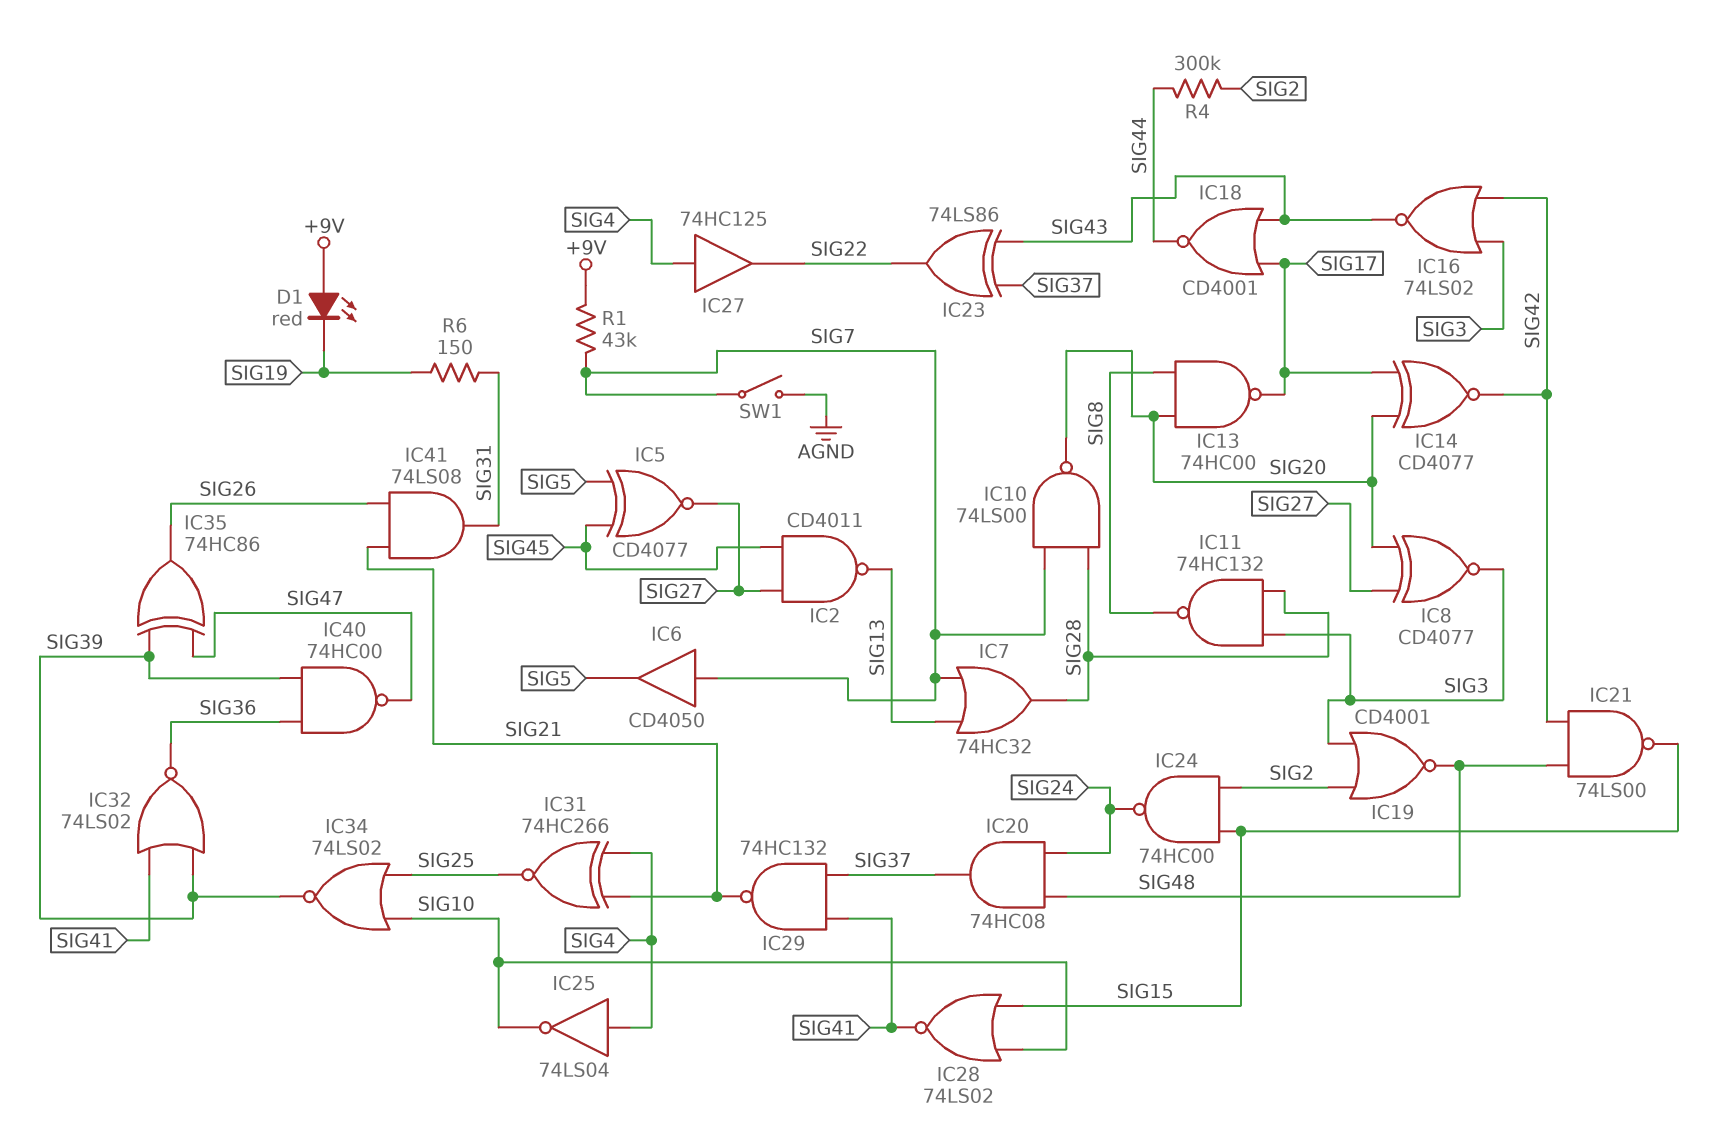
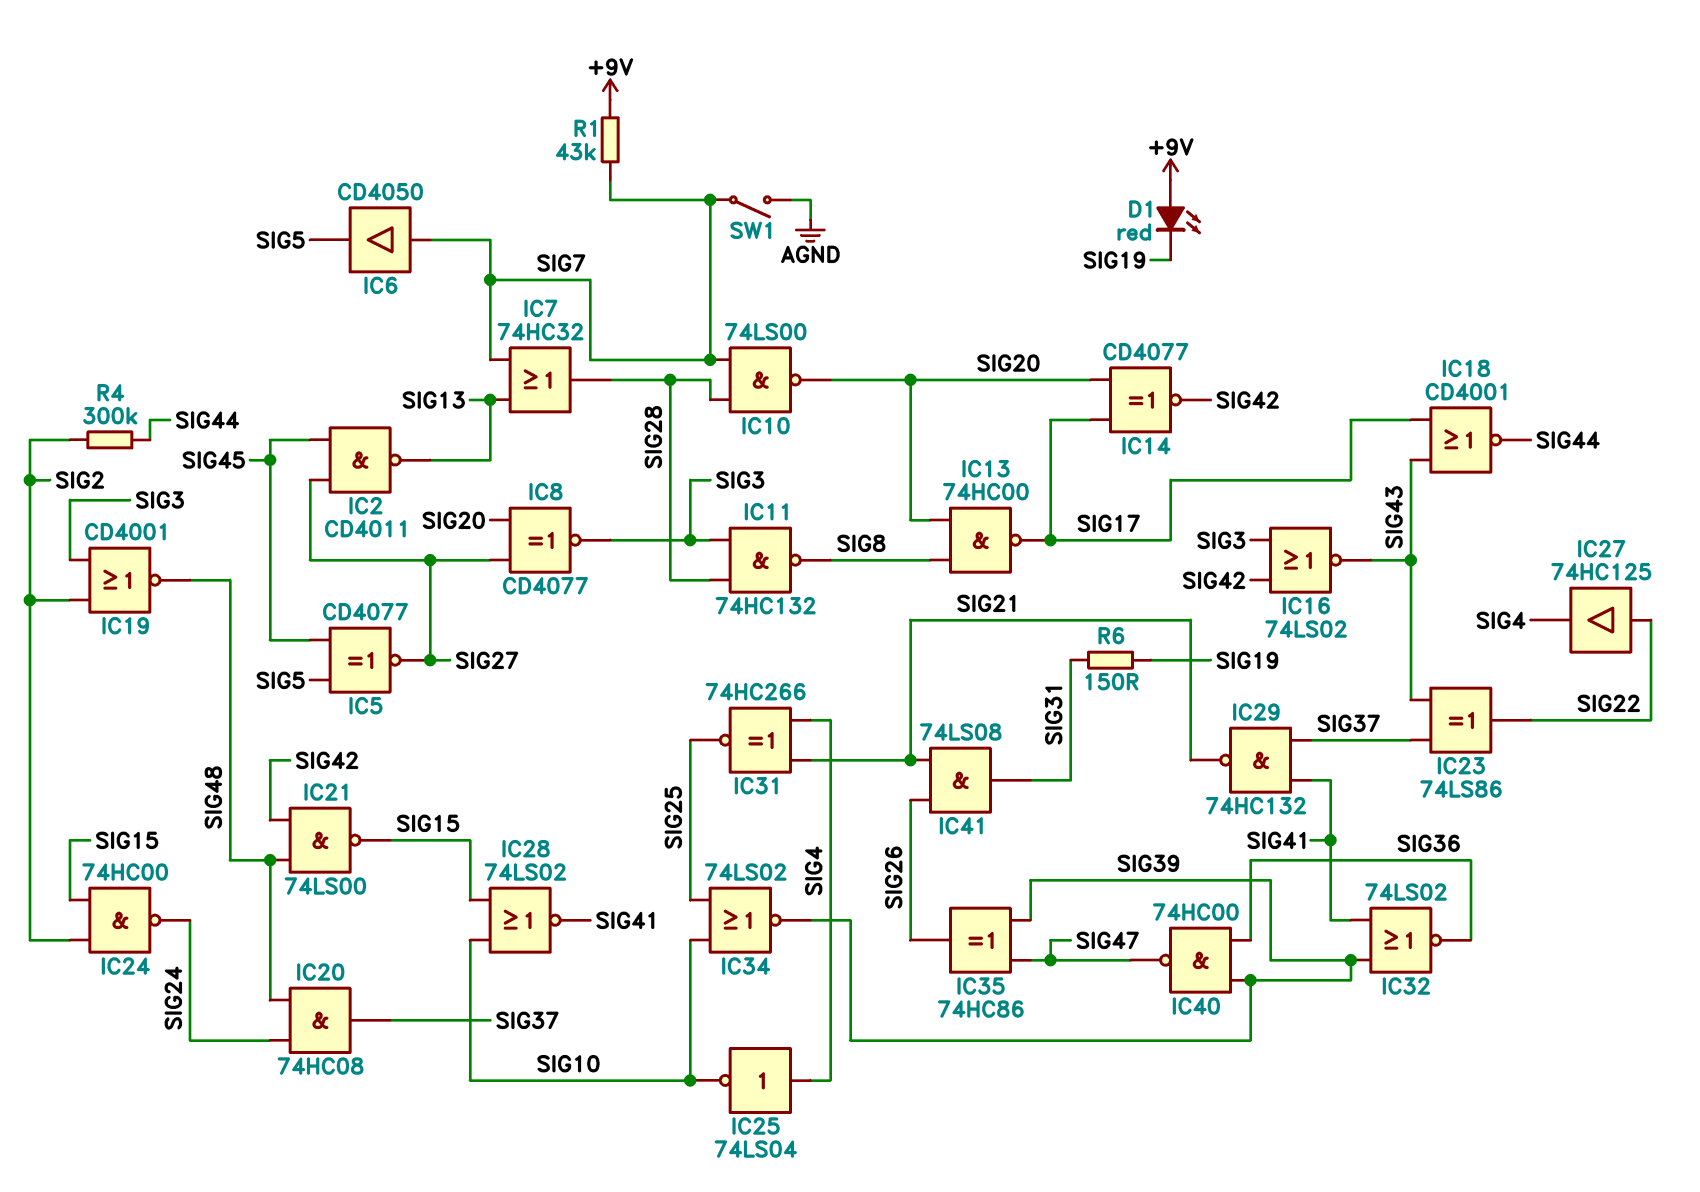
IC27: buffer 74HC125 (in SIG4, out SIG22) -> buffer 74HC125 (in SIG22, out SIG4)

